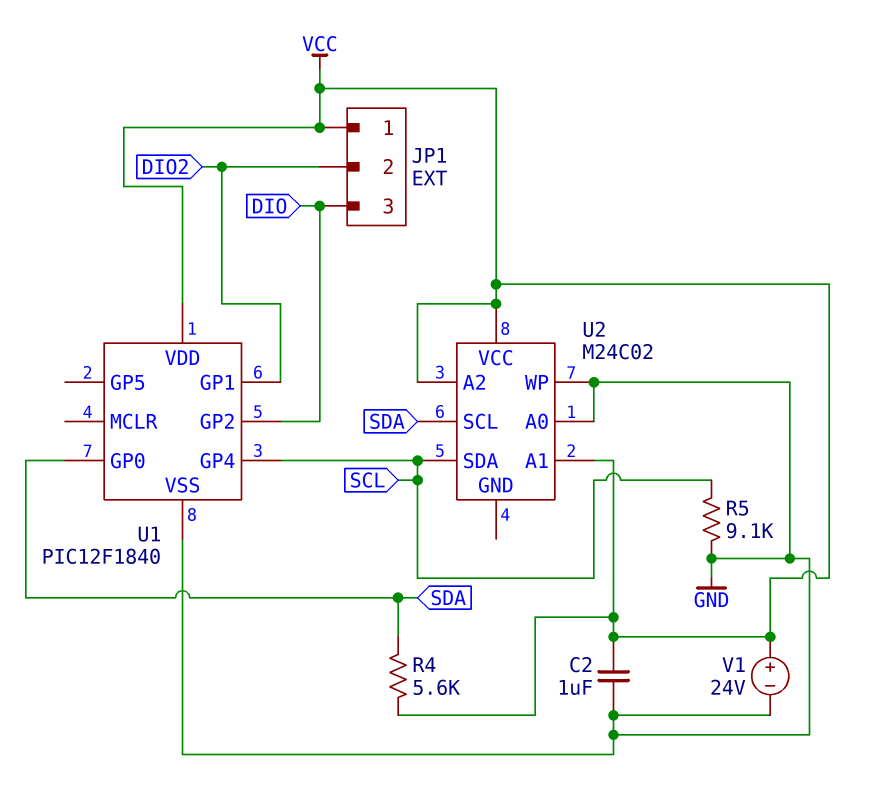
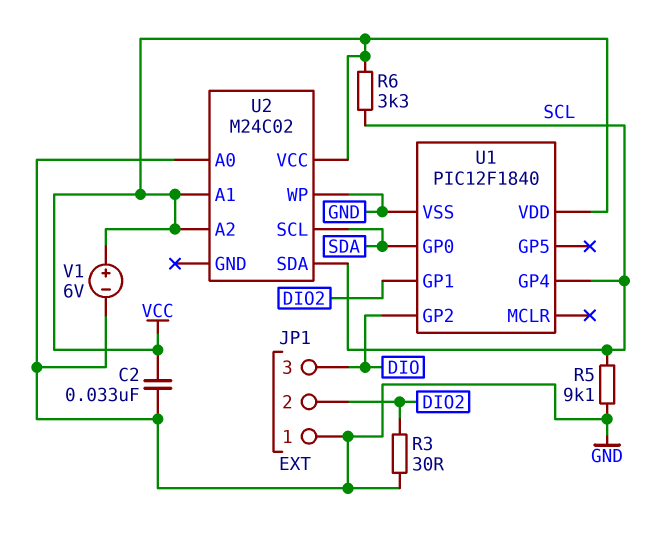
C2: 1uF (GND, VCC) -> 33nF (GND, VCC)
JP1 pin 1: VCC -> GND
R3: none -> 30 (DIO2, GND)
R4: 5.6k (SDA, VCC) -> none
R6: none -> 3.3k (SCL, VCC)
V1: 24V (plus VCC, minus GND) -> 6V (plus VCC, minus GND)

